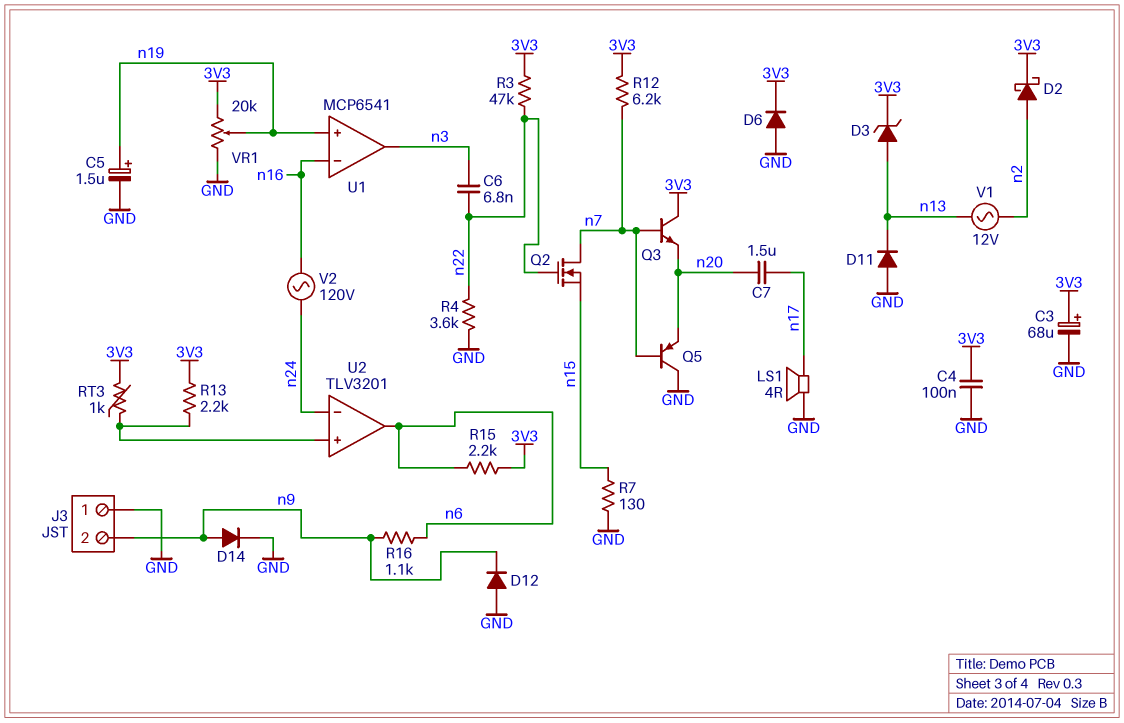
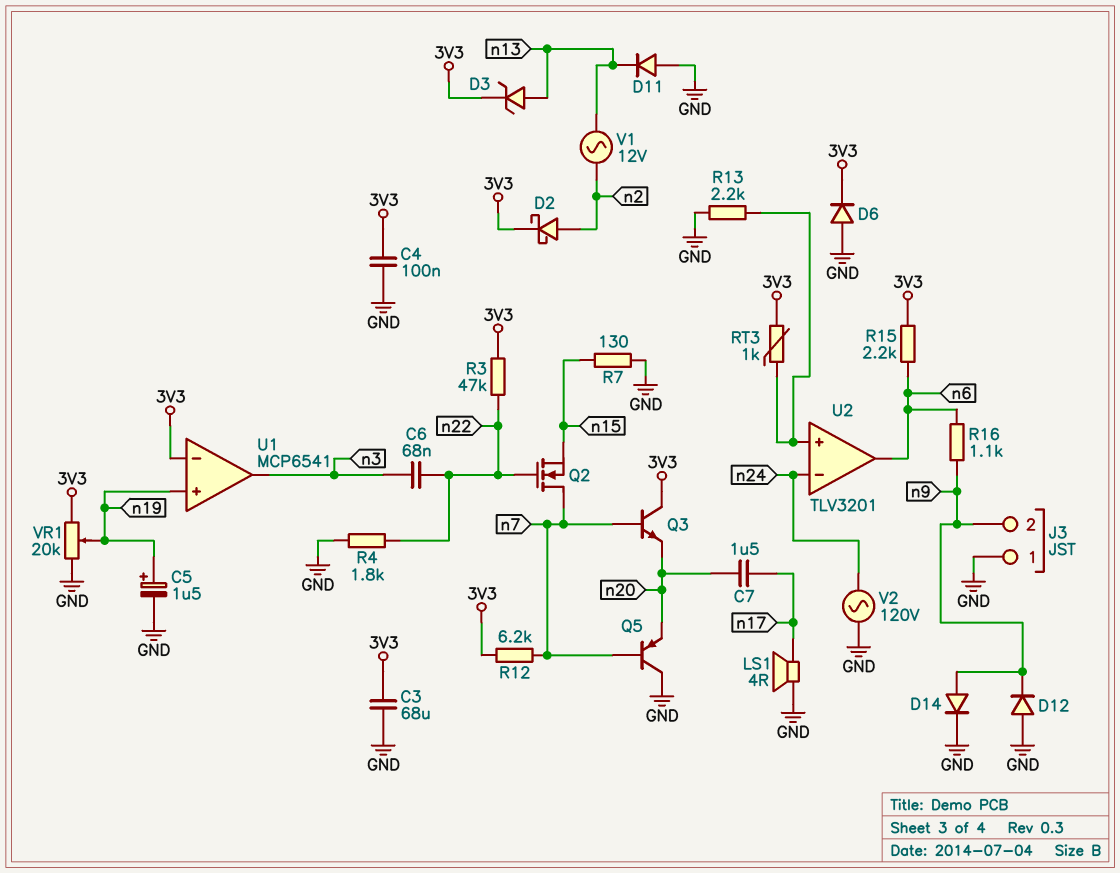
C3: 68uF (plus 3V3, minus GND) -> 68uF (3V3, GND)
C6: 6.8nF (n3, n22) -> 68nF (n3, n22)
R4: 3.6k (GND, n22) -> 1.8k (GND, n22)
R13: 2.2k (3V3, U2/in+) -> 2.2k (GND, U2/in+)
U1 pin in-: n16 -> 3V3
V2: AC 120V (n16, n24) -> AC 120V (GND, n24)

